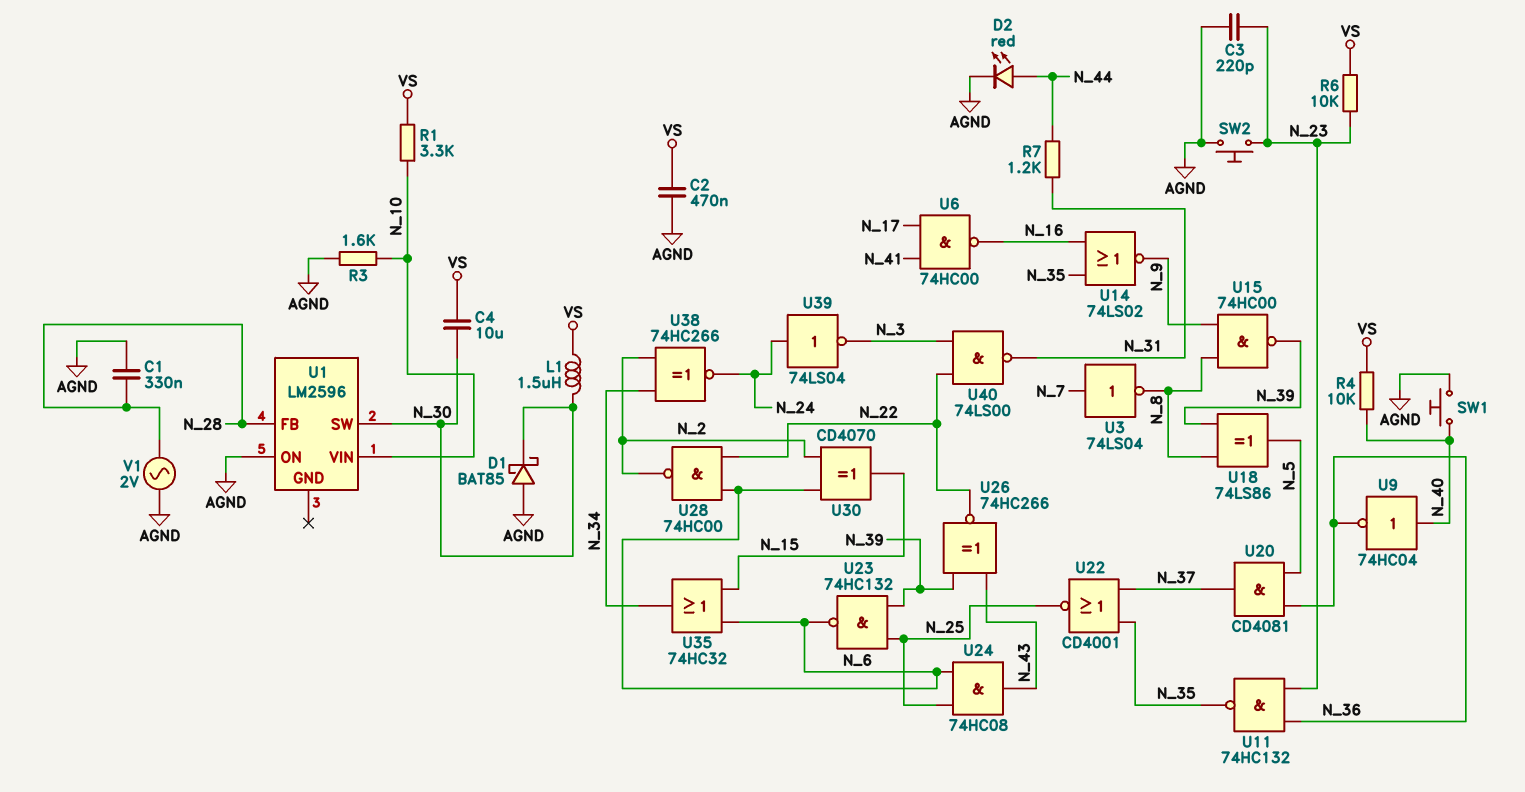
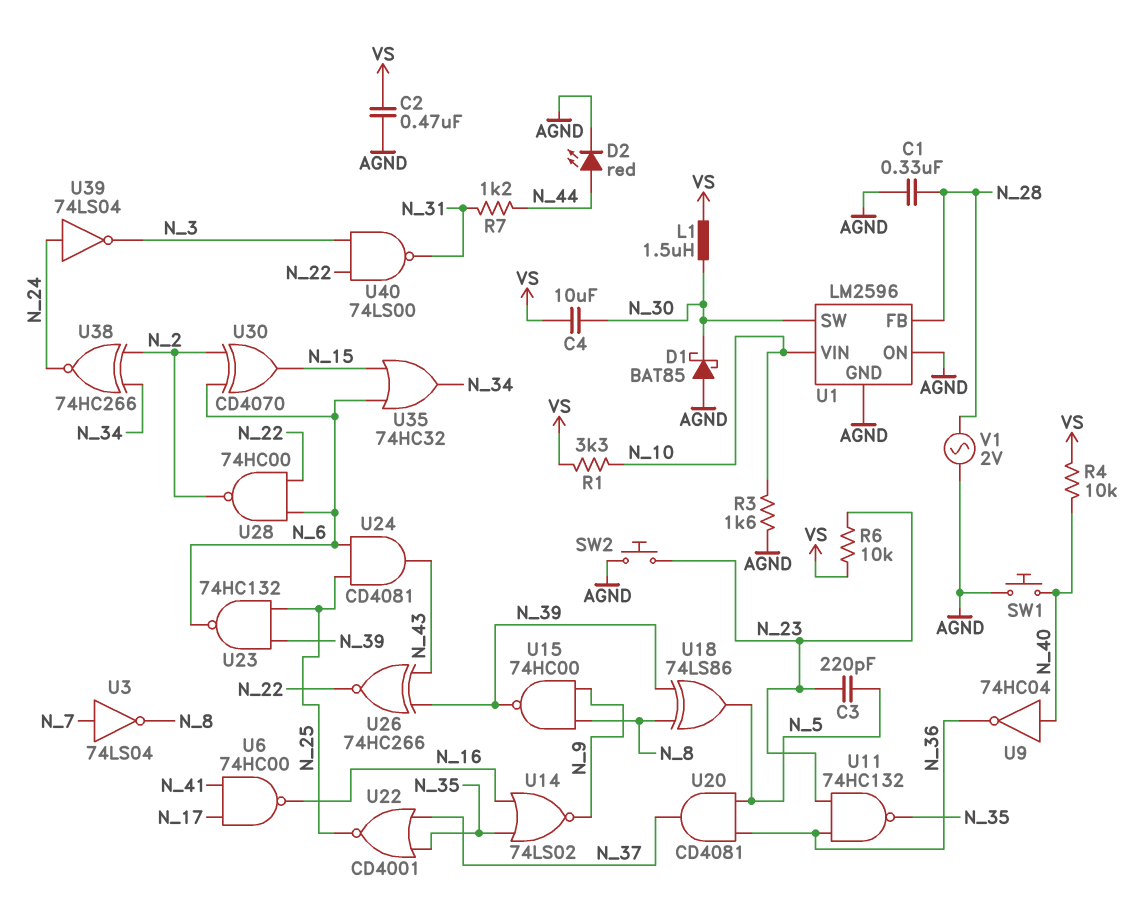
C3: 220pF (AGND, N_23) -> 220pF (N_5, N_23)
U1 pin GND: none -> AGND
U24: AND 74HC08 (in N_6, in N_25, out N_43) -> AND CD4081 (in N_6, in N_25, out N_43)

